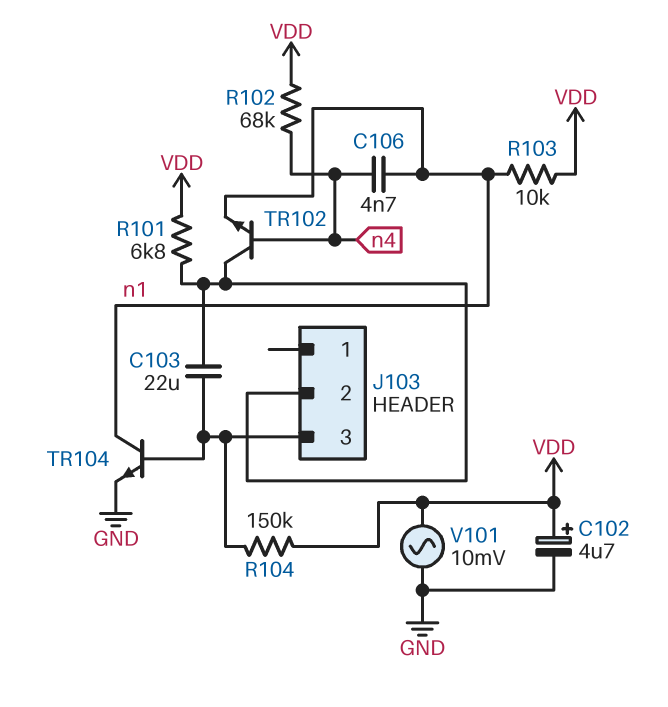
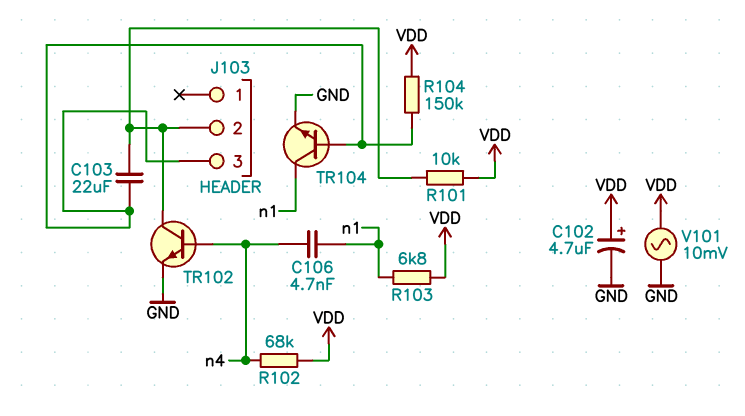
R101: 6.8k (J103/2, VDD) -> 10k (J103/2, VDD)
R103: 10k (VDD, n1) -> 6.8k (VDD, n1)
TR102: NPN (B n4, C J103/2, E n1) -> NPN (B n4, C J103/2, E GND)

